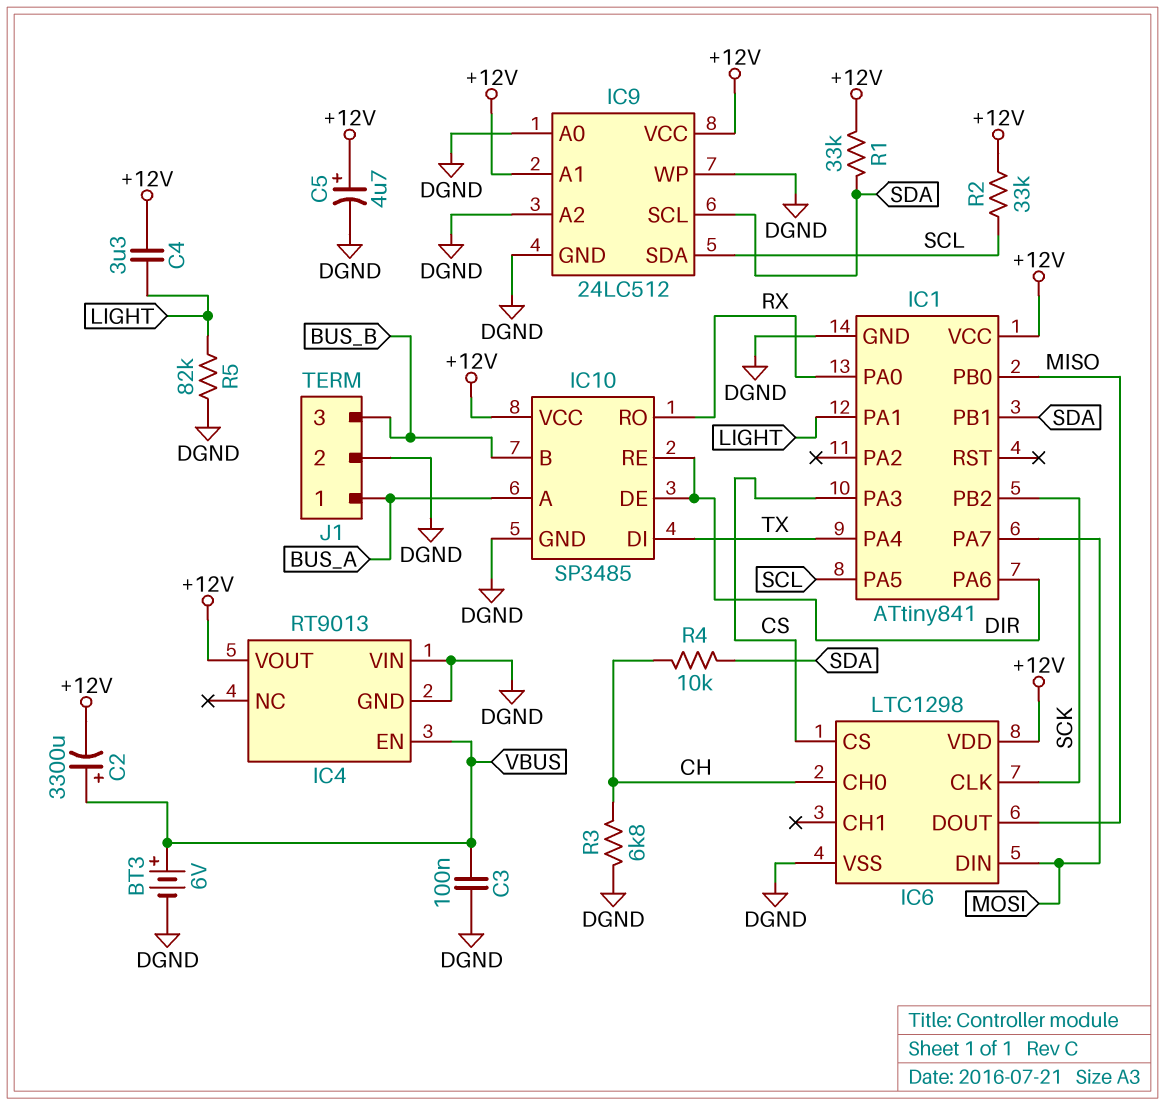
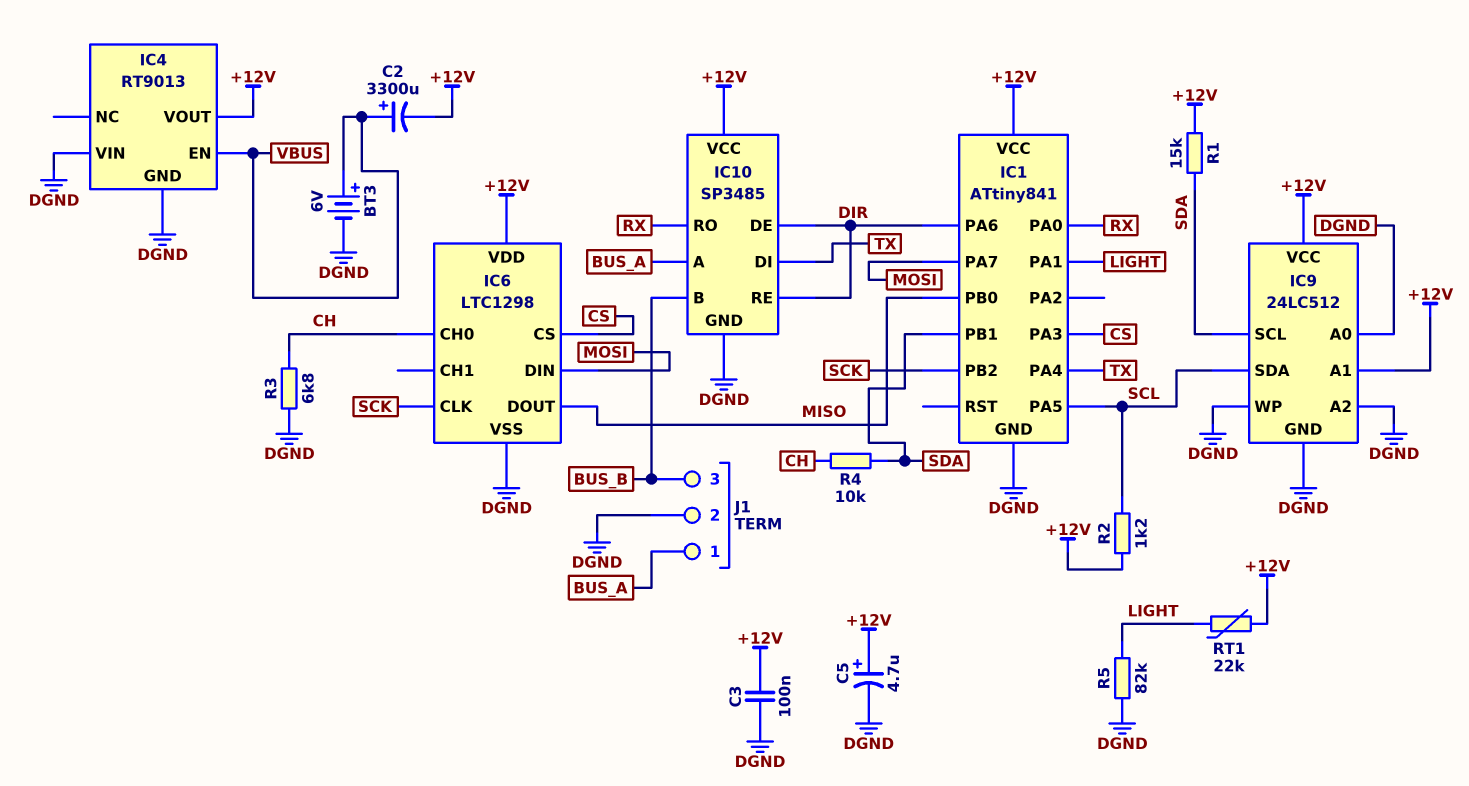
C3: 100nF (DGND, VBUS) -> 100nF (+12V, DGND)
C4: 3.3uF (+12V, LIGHT) -> none
R1: 33k (+12V, SDA) -> 15k (+12V, SDA)
R2: 33k (+12V, SCL) -> 1.2k (+12V, SCL)
RT1: none -> 22k (+12V, LIGHT)

